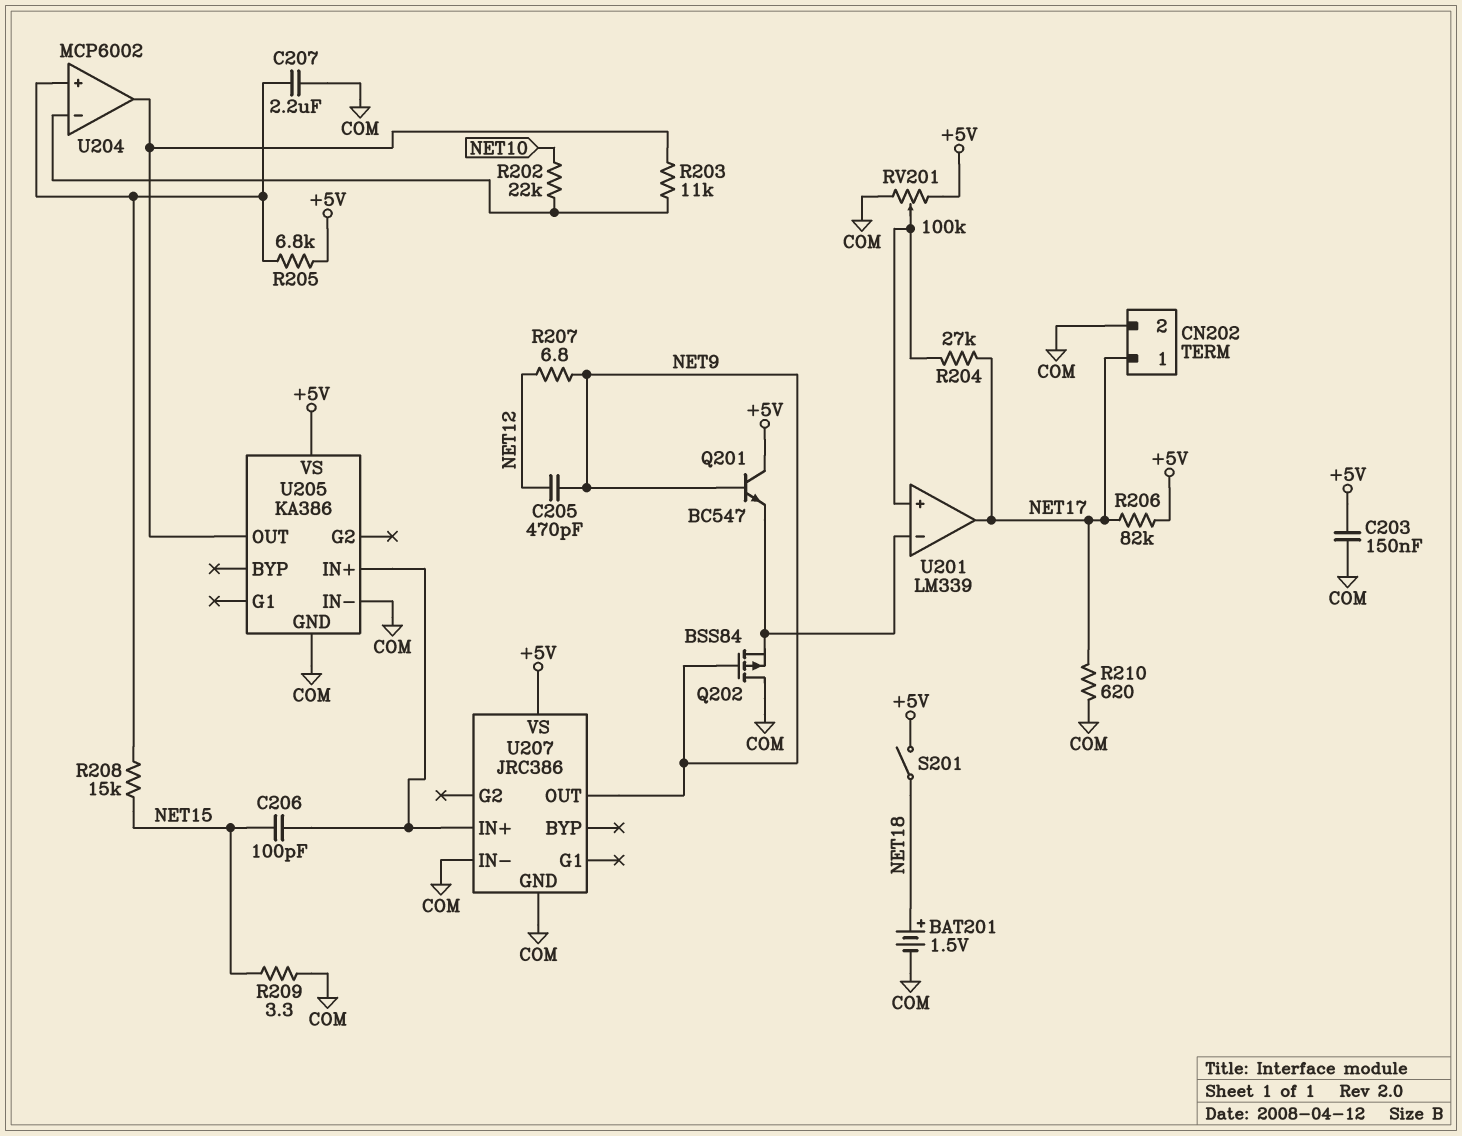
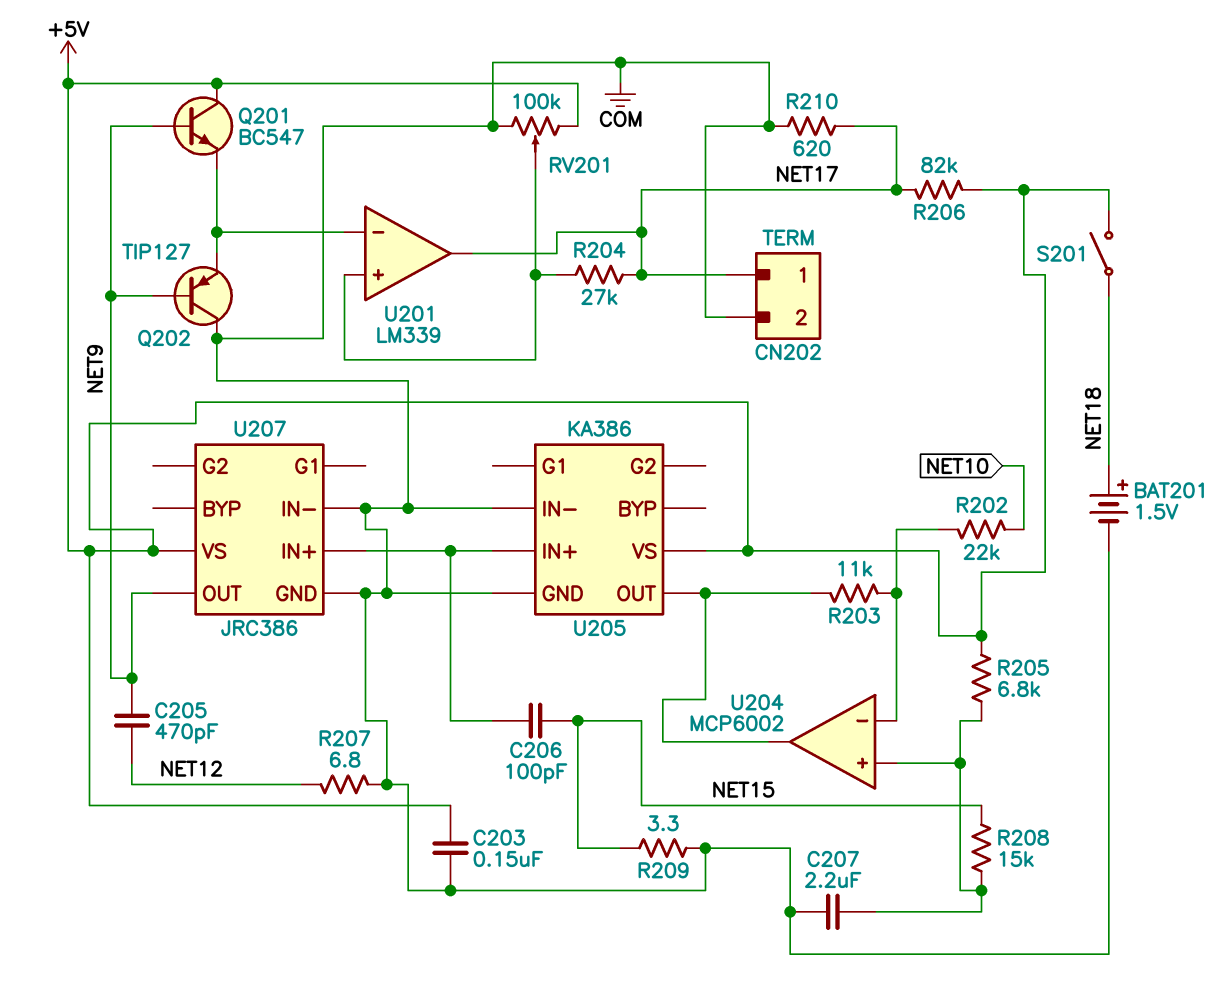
Q202: PMOS BSS84 (G NET9, D COM, S U201/in-) -> PNP TIP127 (B NET9, C COM, E U201/in-)
R207: 6.8 (NET9, NET12) -> 6.8 (COM, NET12)

